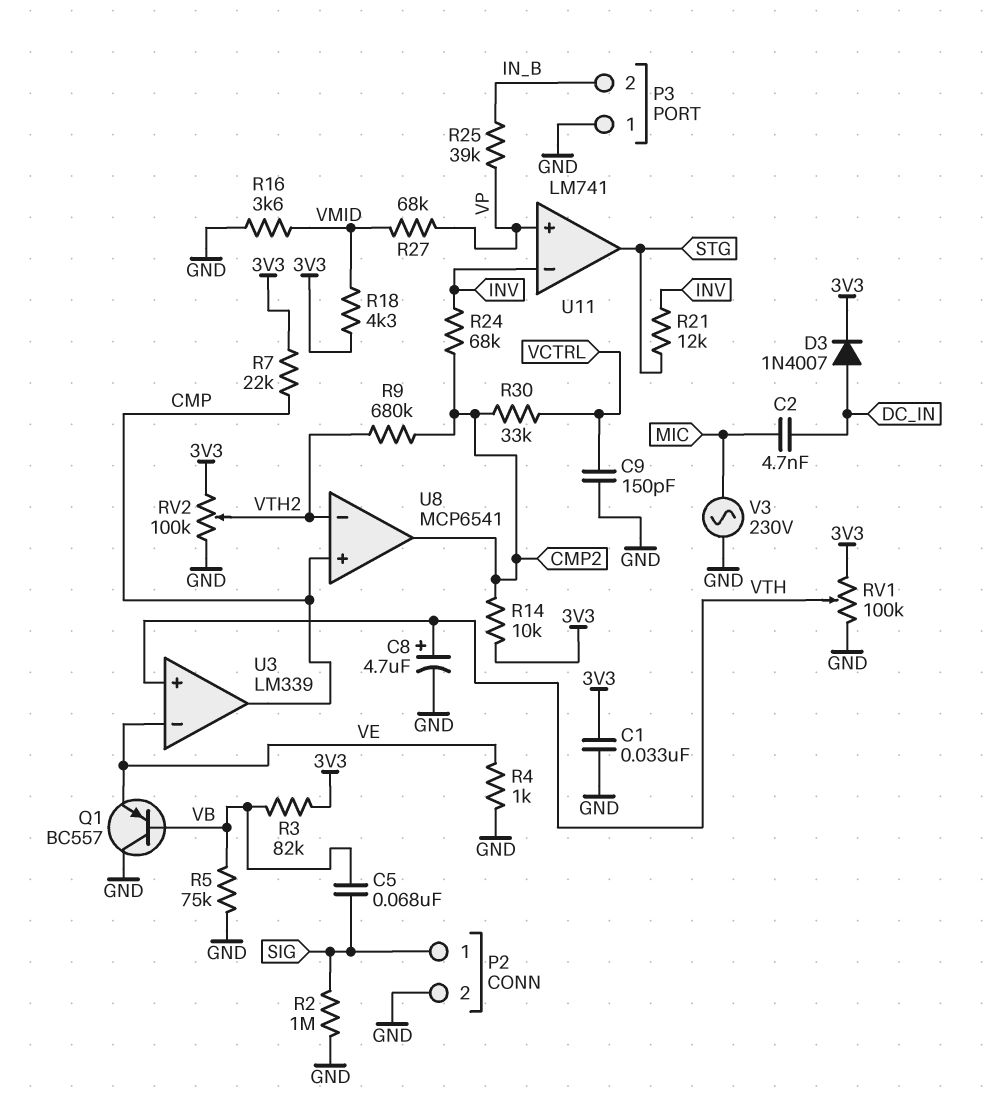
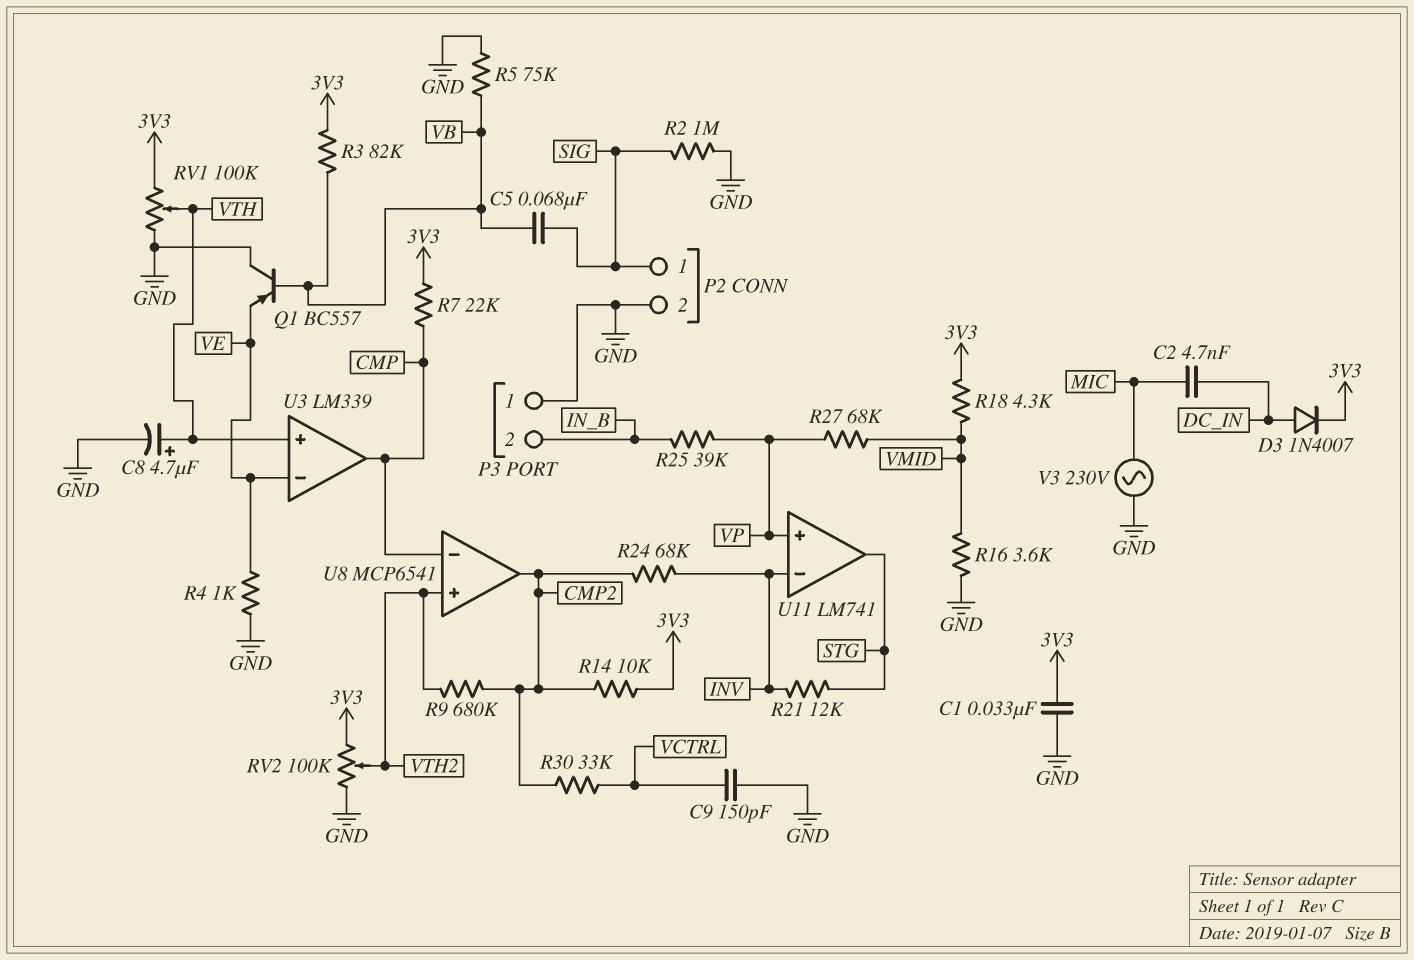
U8 pin in+: CMP -> VTH2
U8 pin in-: VTH2 -> CMP

